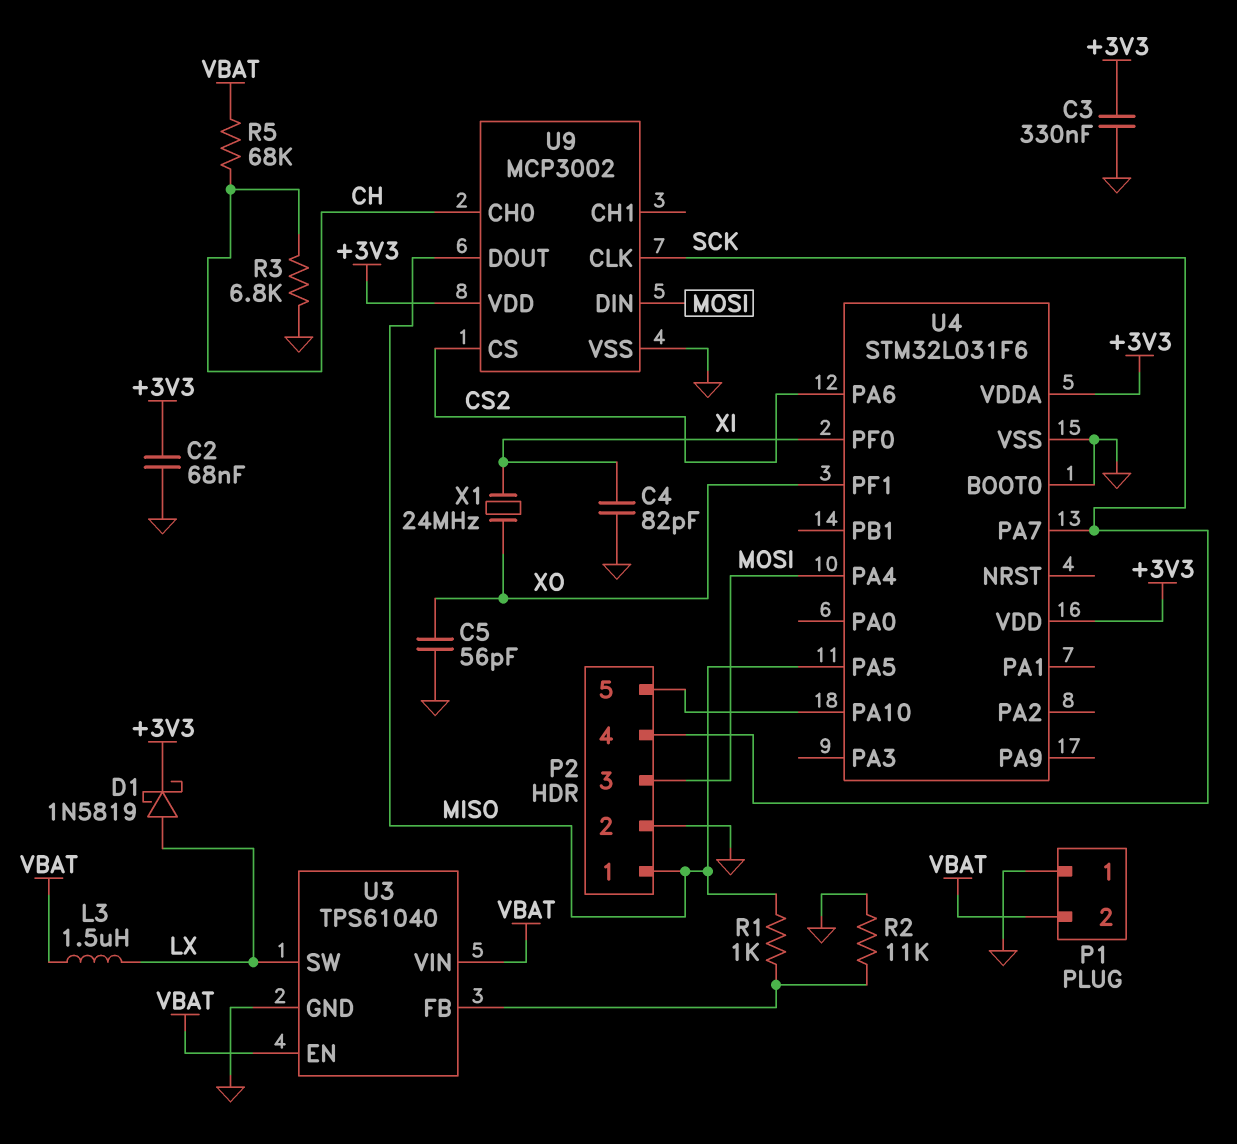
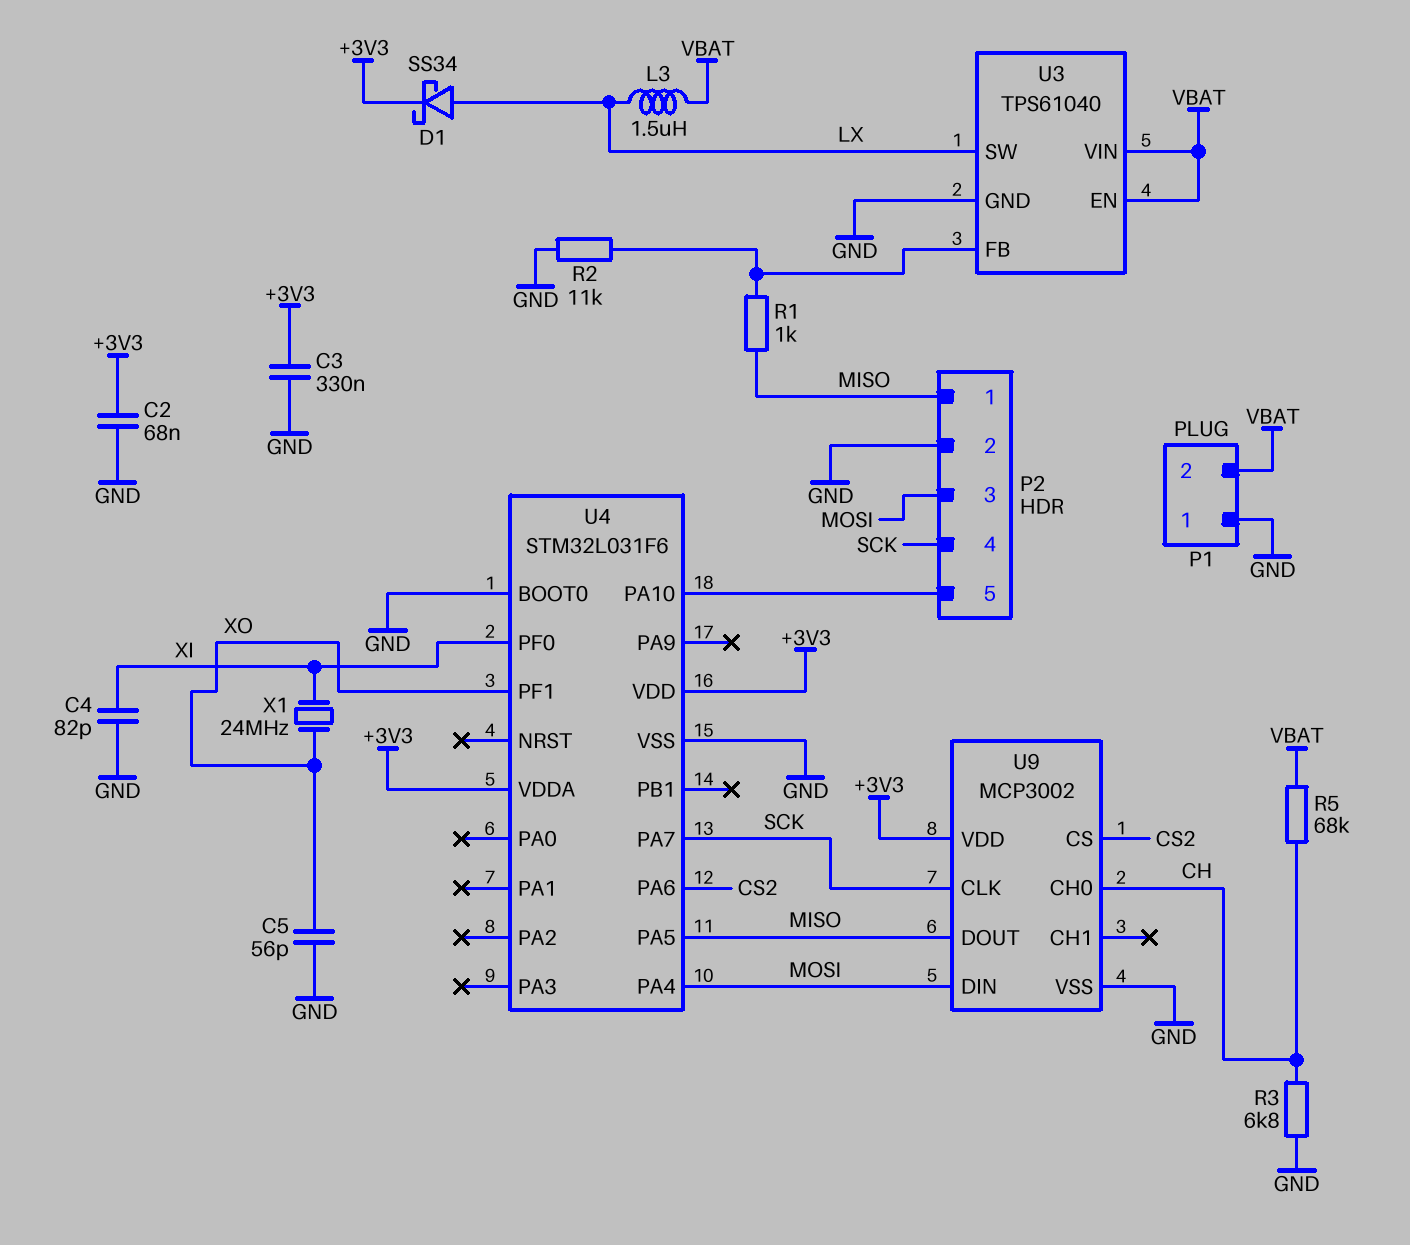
D1: schottky 1N5819 (A LX, K +3V3) -> schottky SS34 (A LX, K +3V3)

